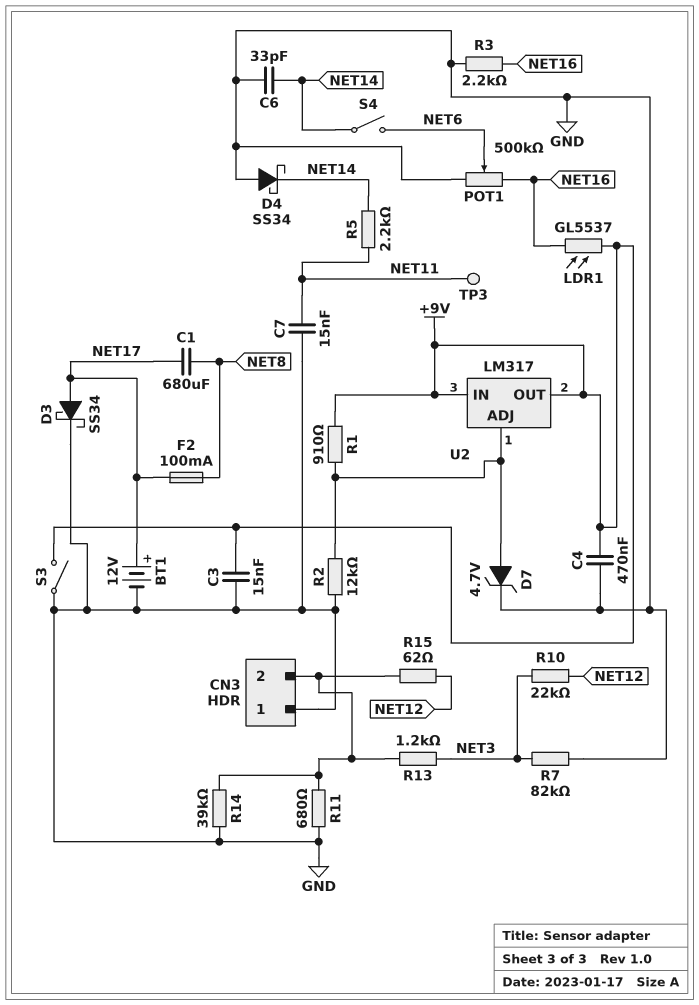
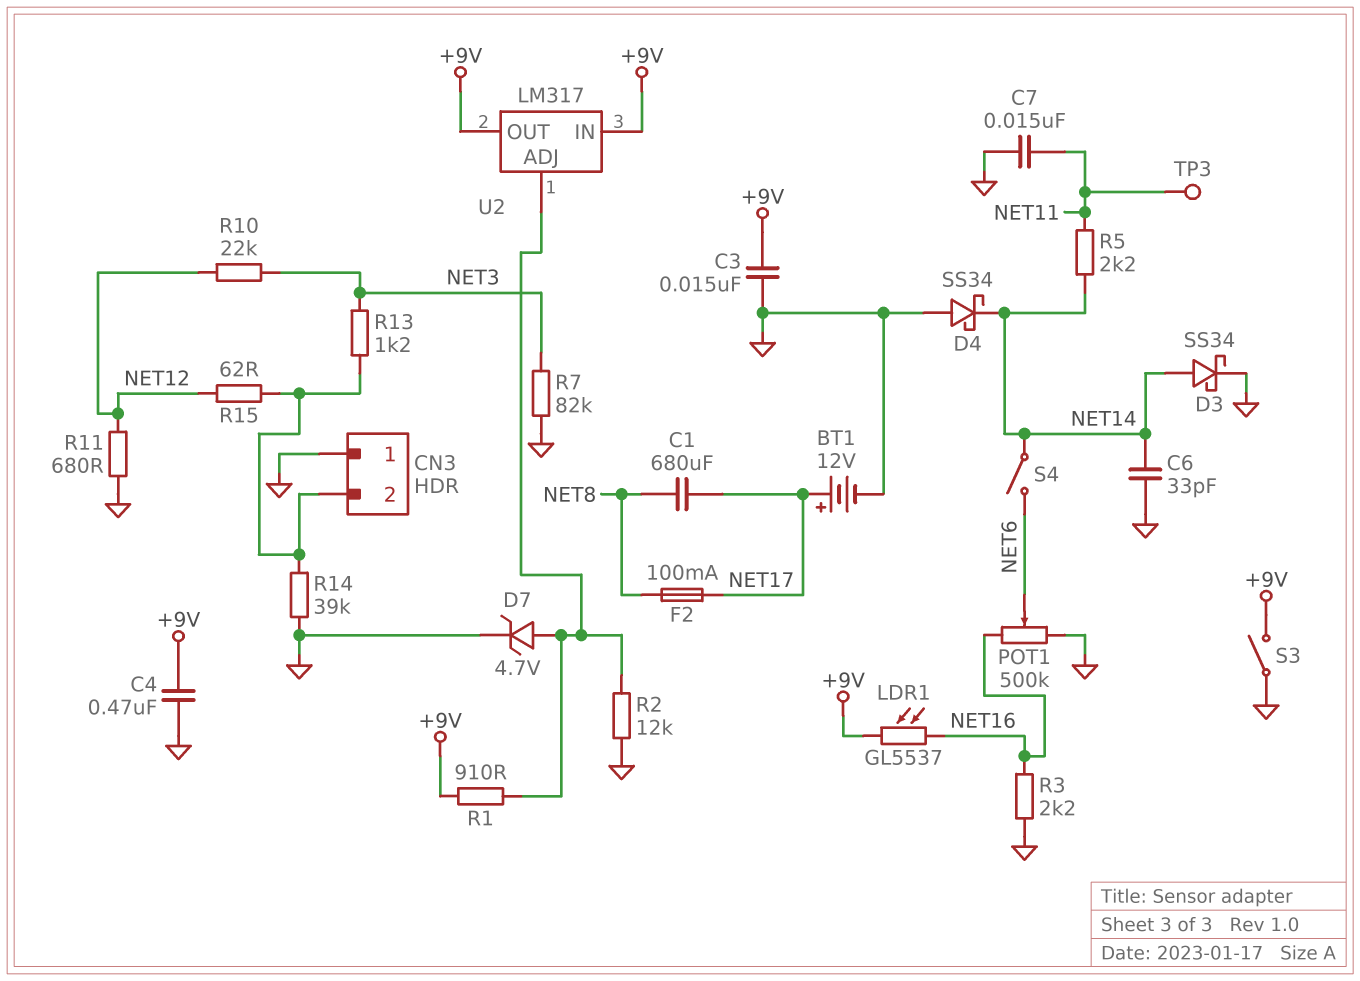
D3: schottky SS34 (A NET17, K GND) -> schottky SS34 (A NET14, K GND)
R11: 680 (CN3/2, GND) -> 680 (GND, NET12)

